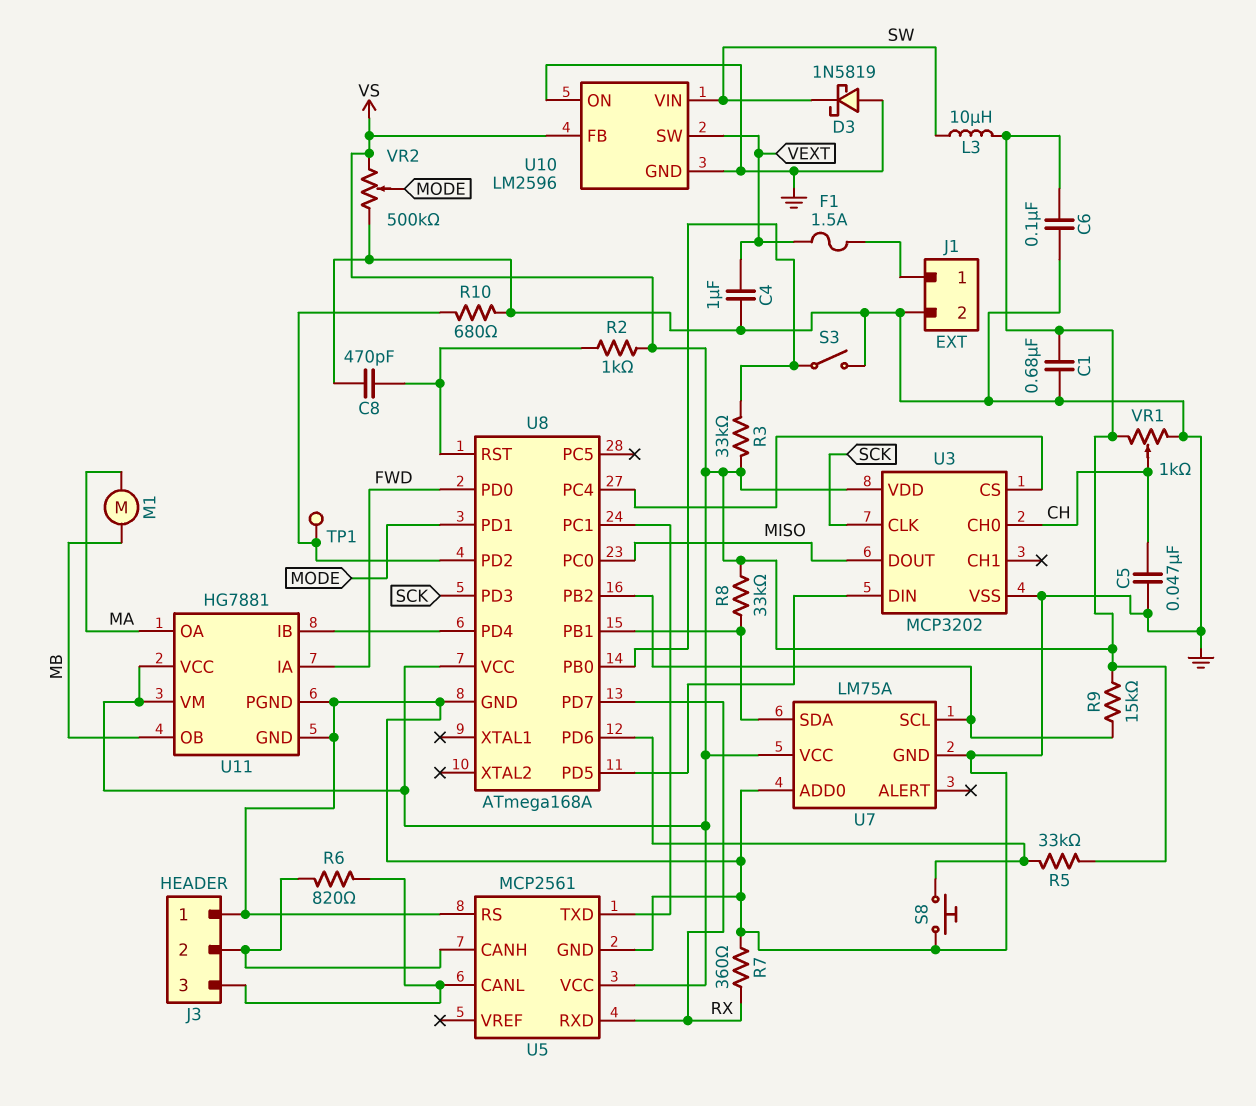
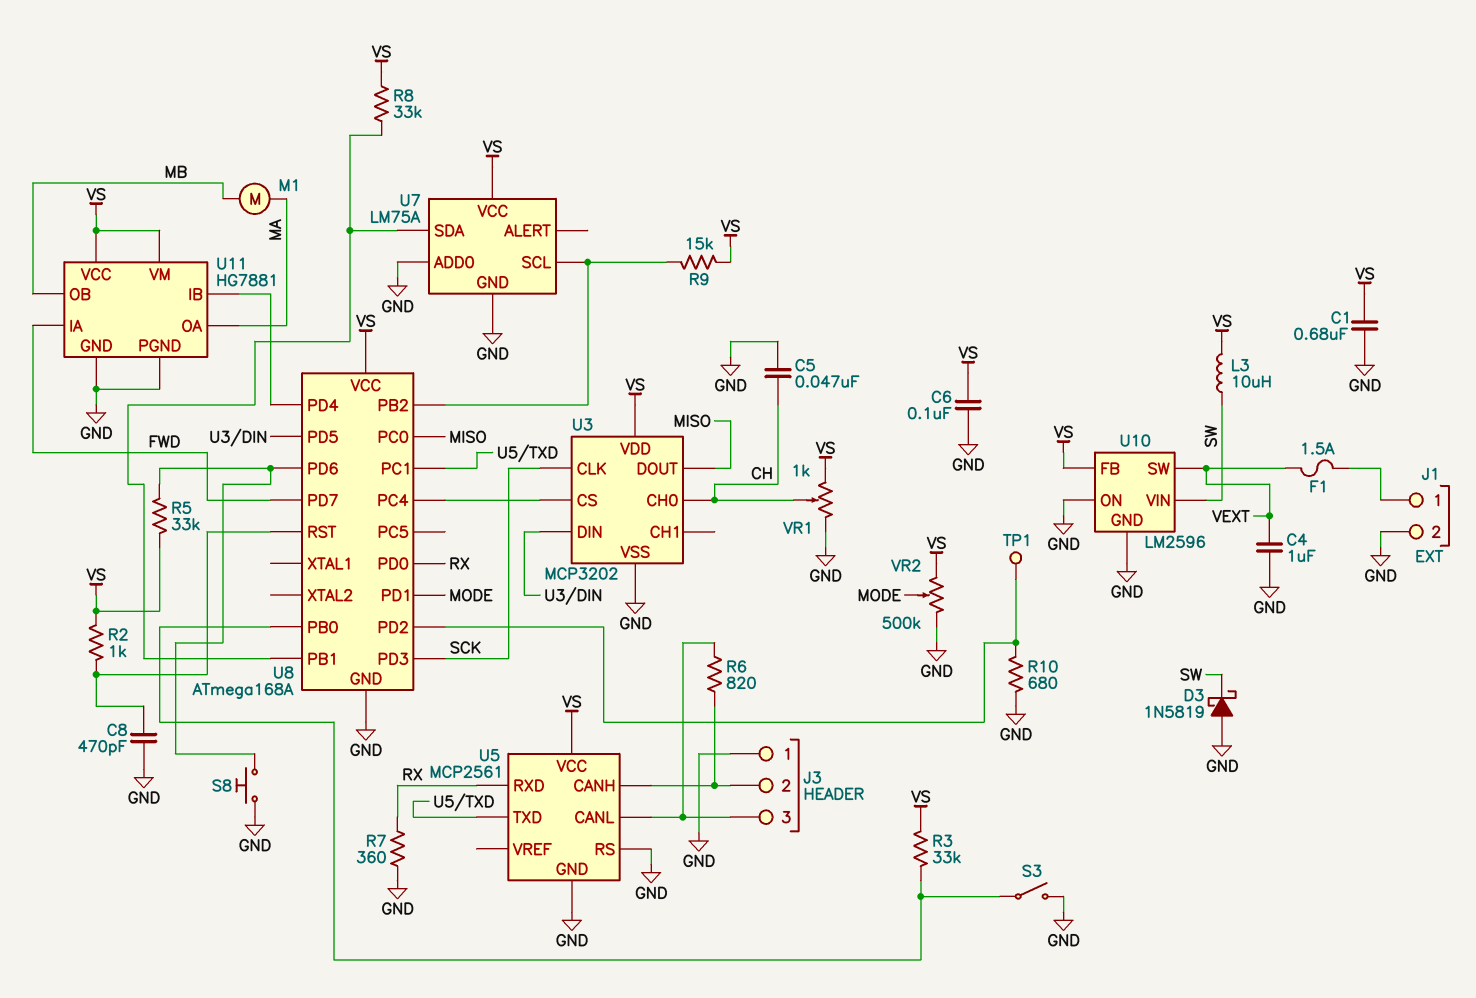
U8 pin PD0: FWD -> RX
U8 pin PD7: RX -> FWD

